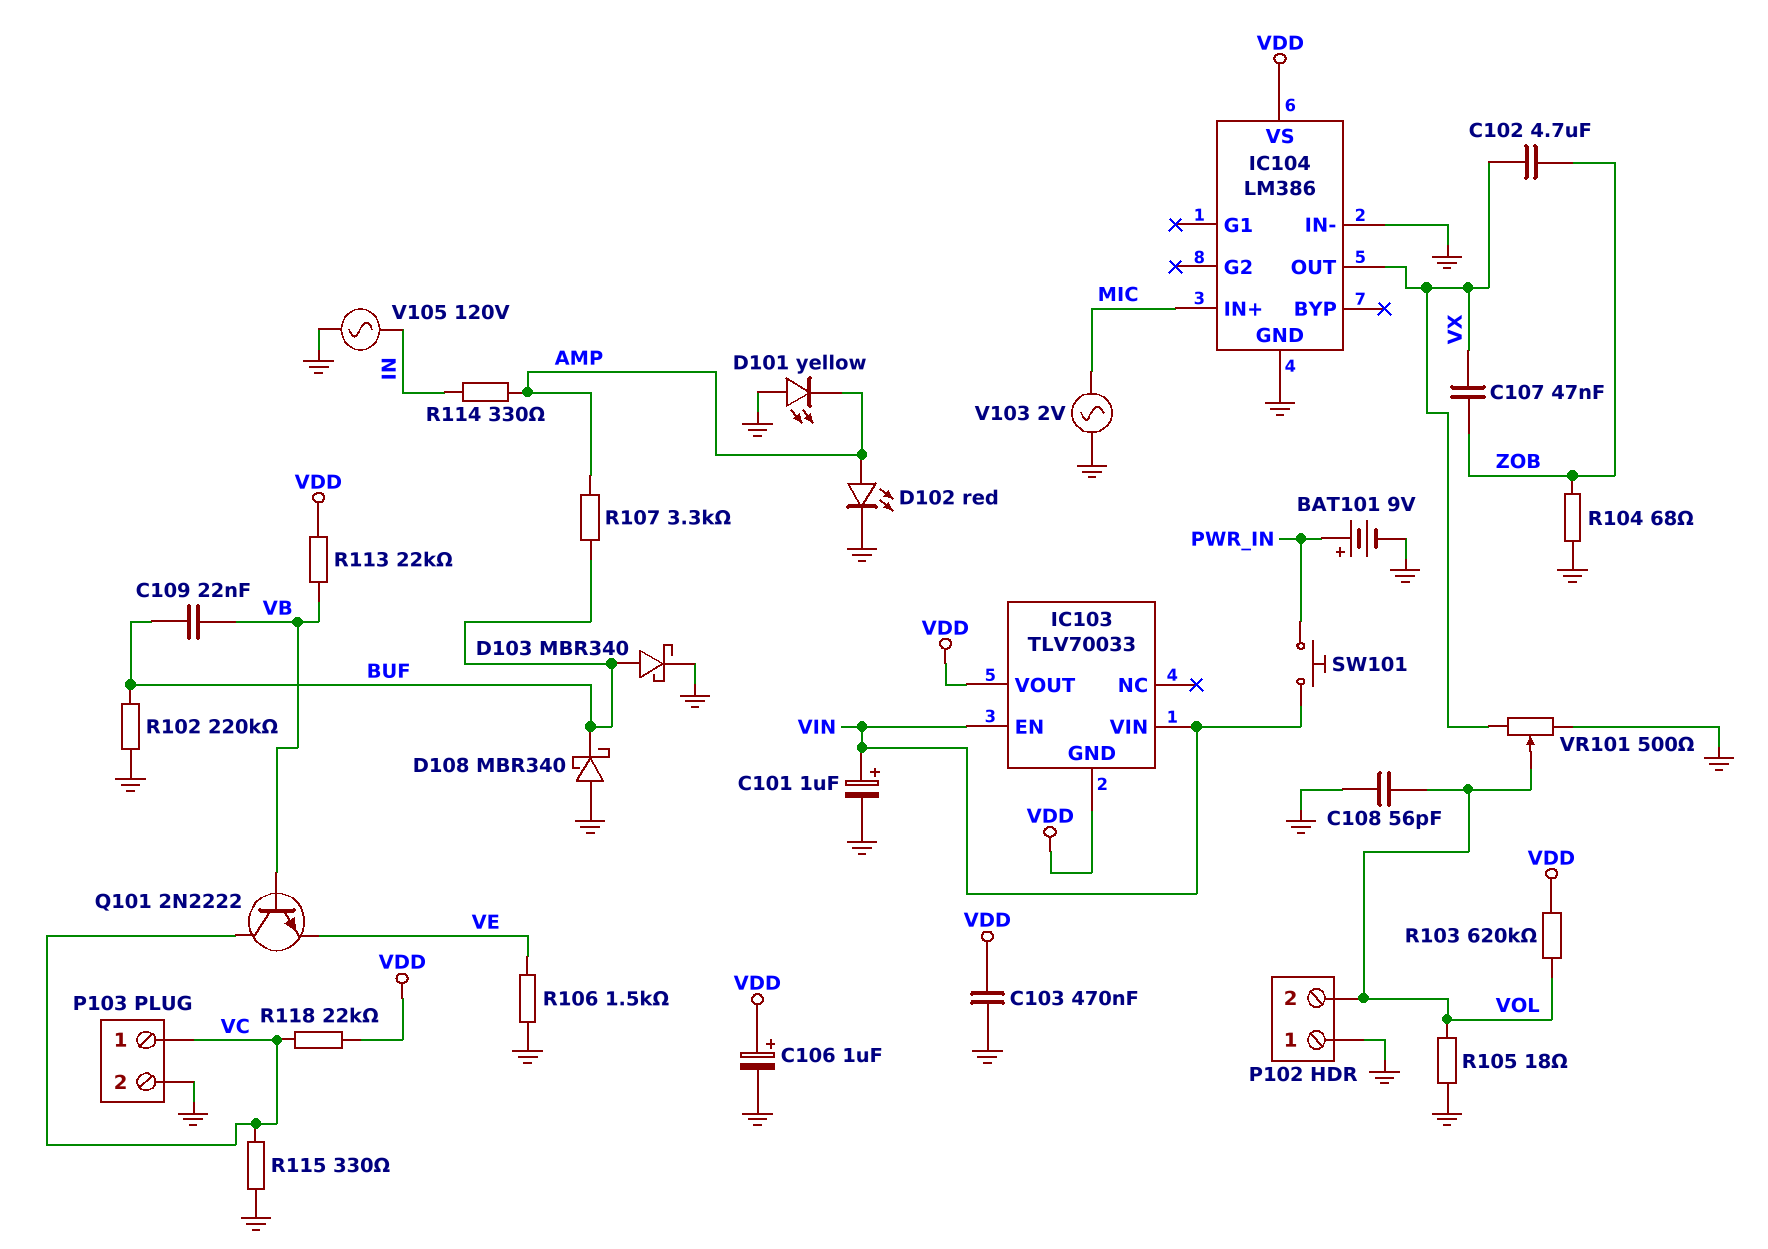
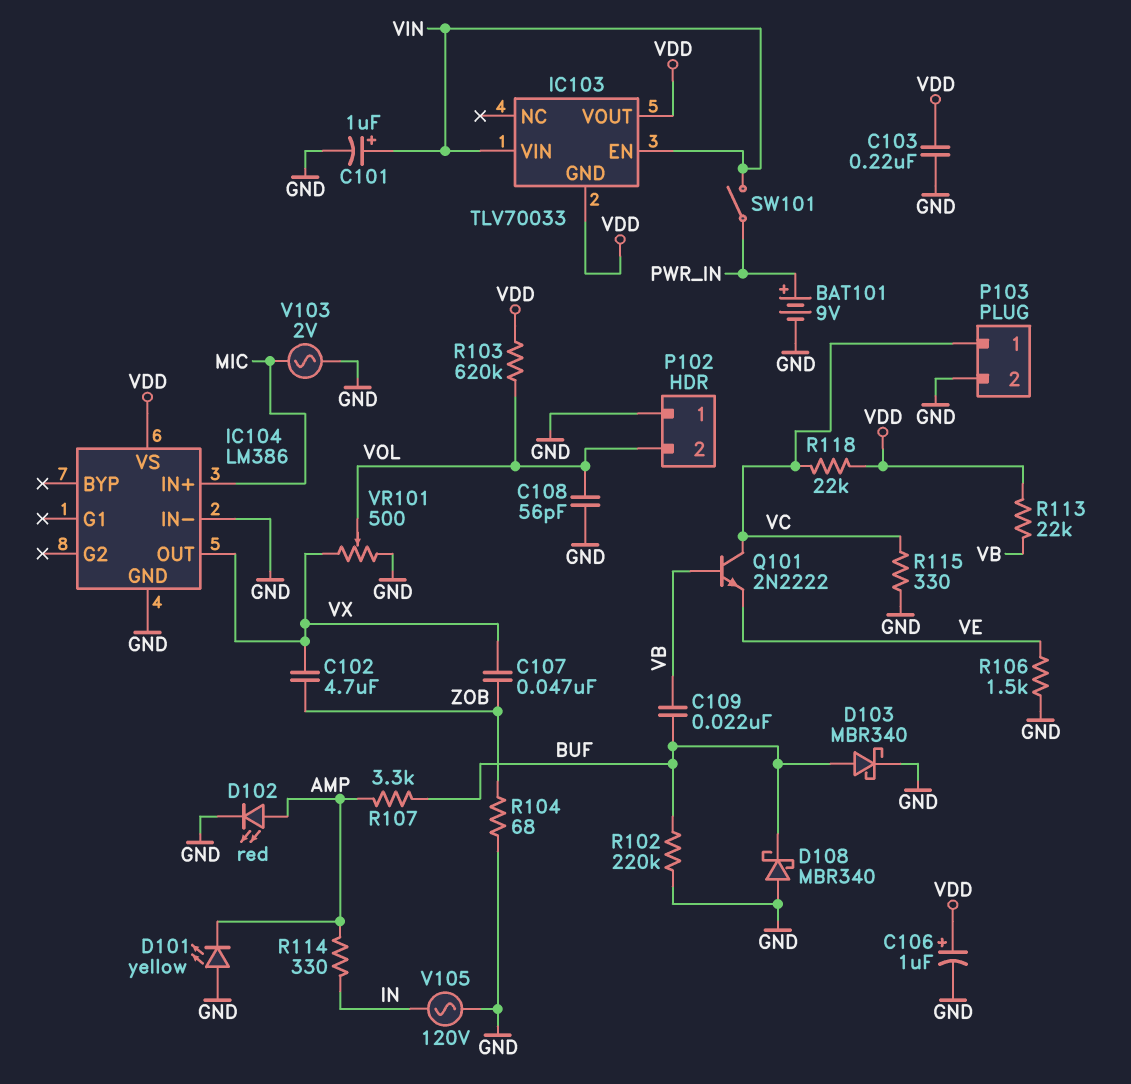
C103: 470nF (GND, VDD) -> 220nF (GND, VDD)
R105: 18 (GND, VOL) -> none
SW101: button (PWR_IN, VIN) -> switch (PWR_IN, VIN)

